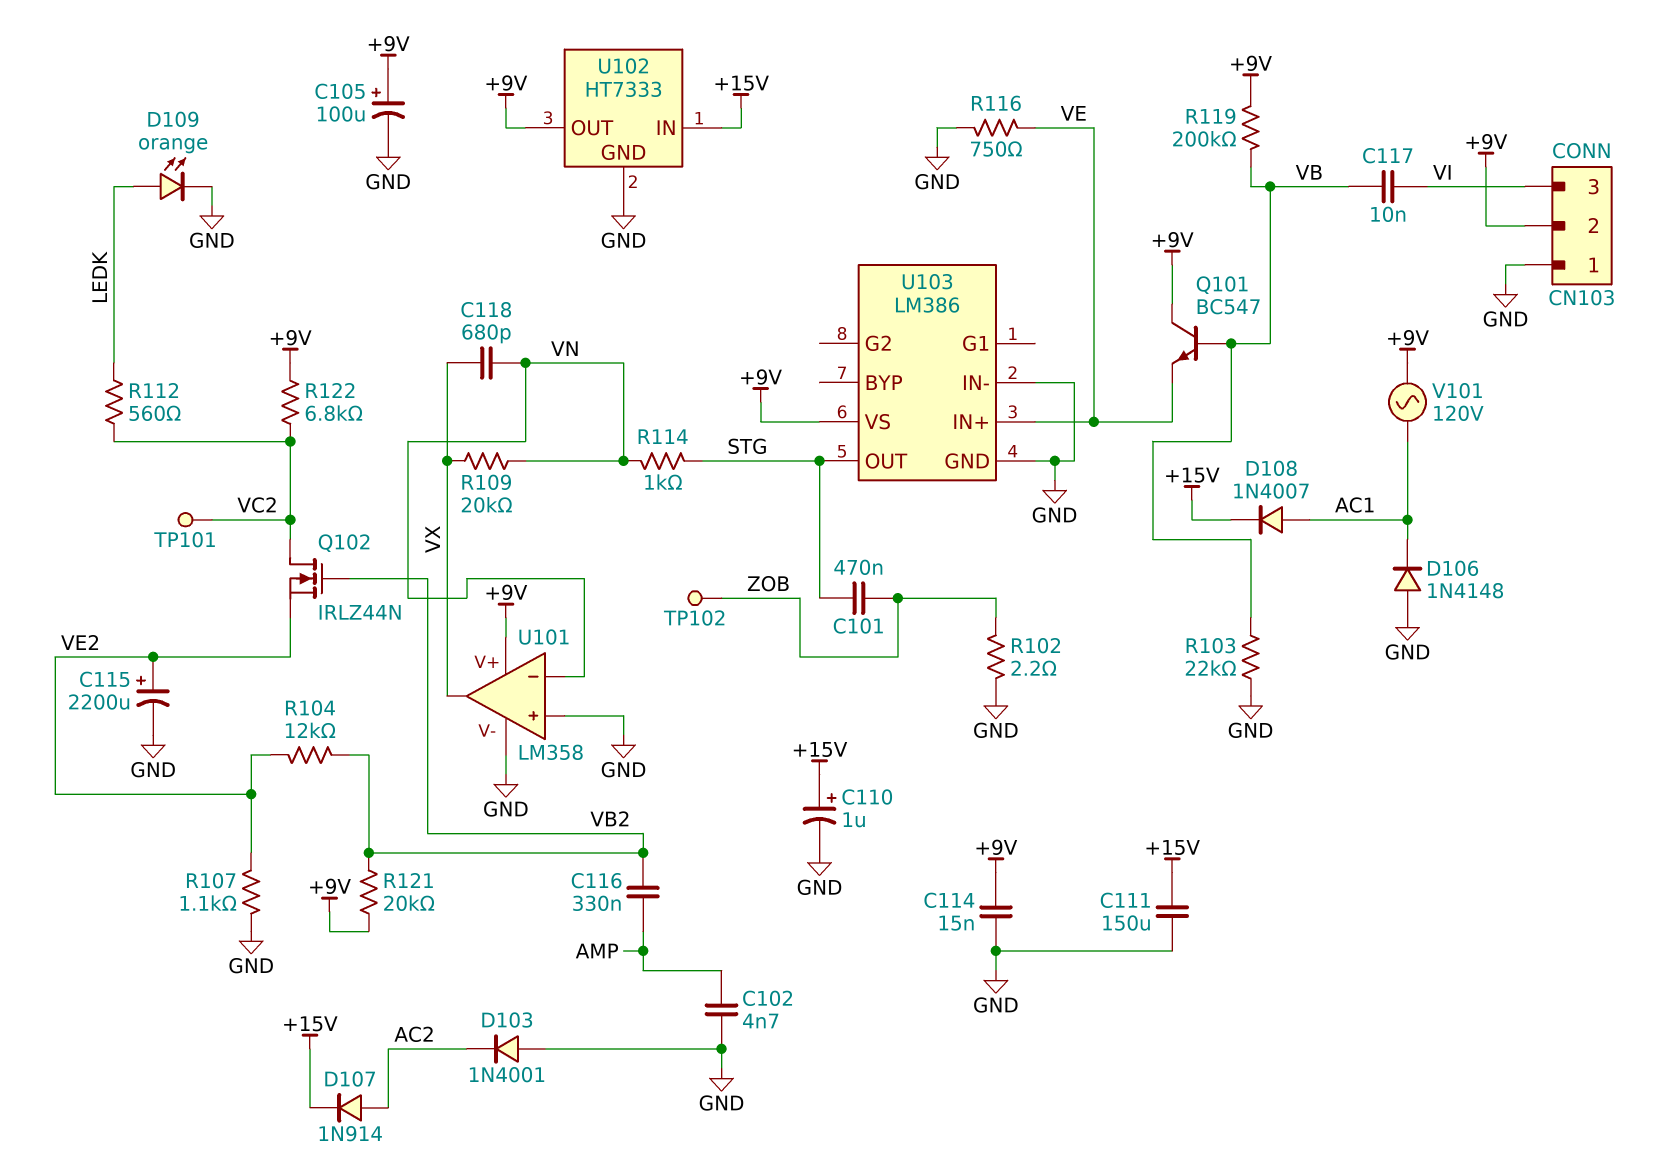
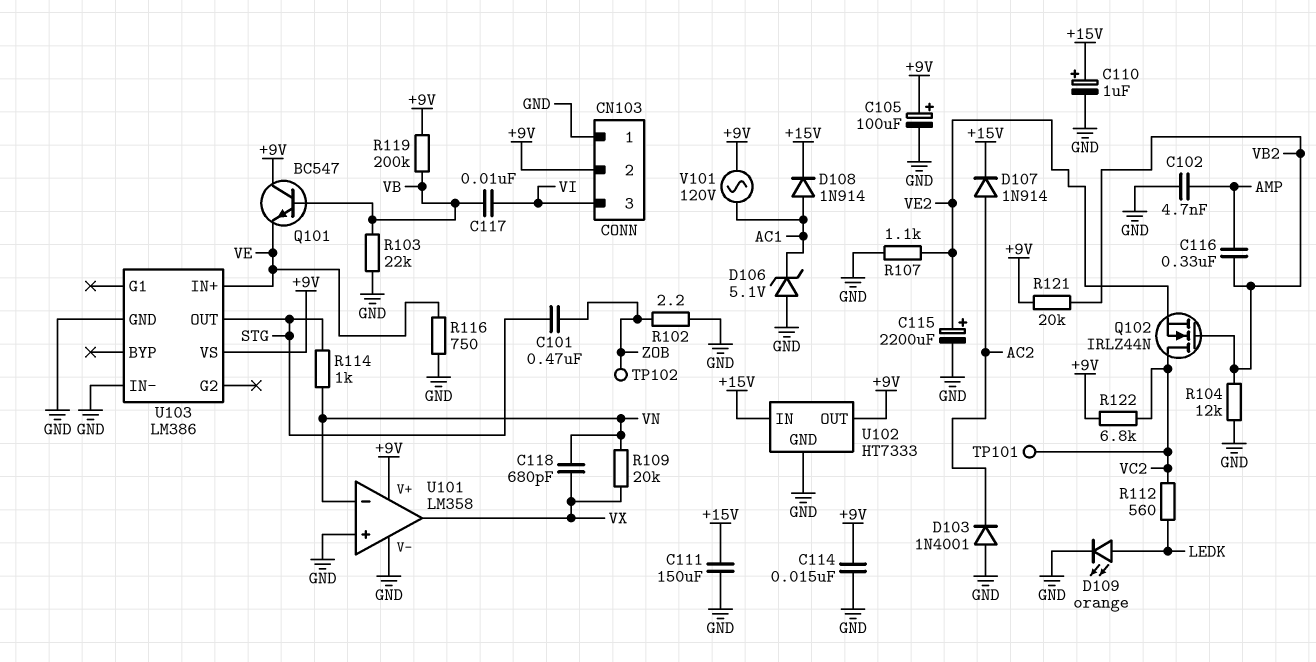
D106: diode 1N4148 (A GND, K AC1) -> zener 5.1V (A GND, K AC1)
D108: diode 1N4007 (A AC1, K +15V) -> diode 1N914 (A AC1, K +15V)
R104: 12k (VB2, VE2) -> 12k (GND, VB2)

